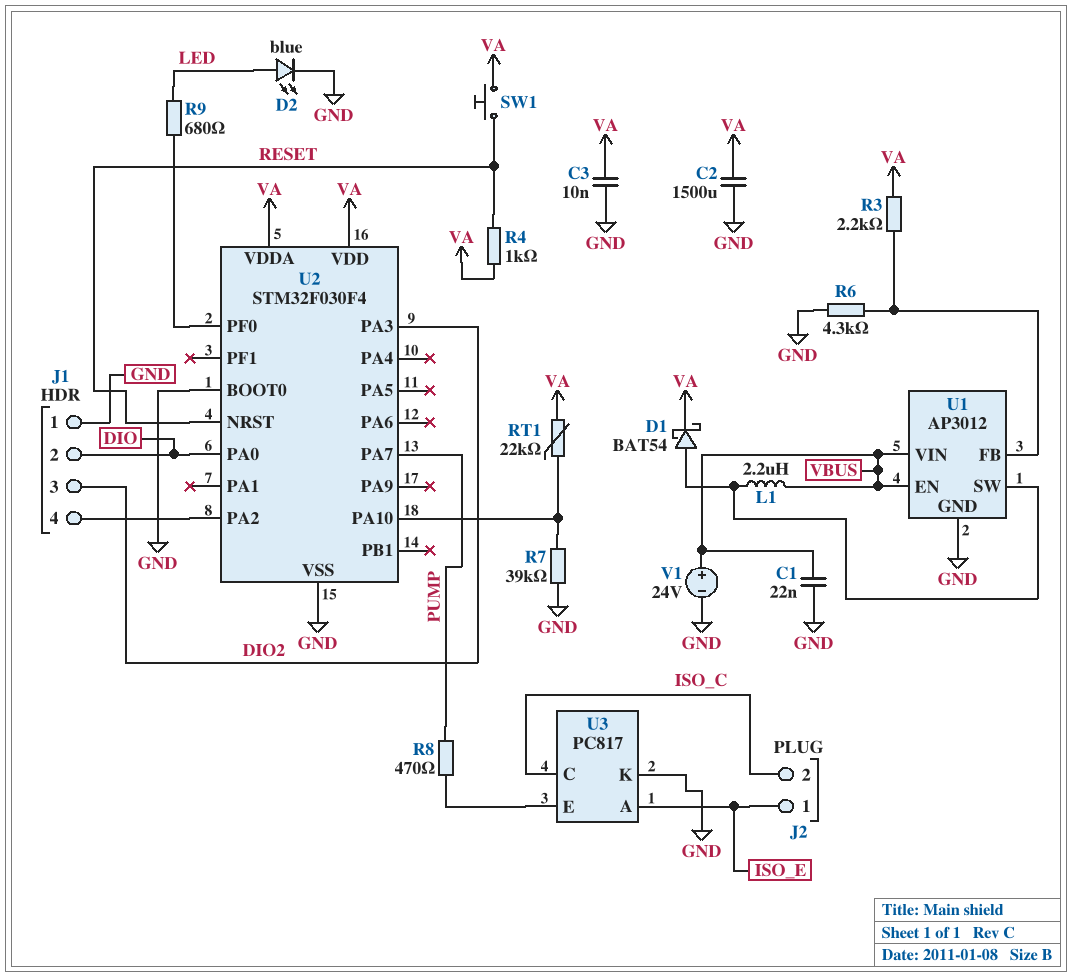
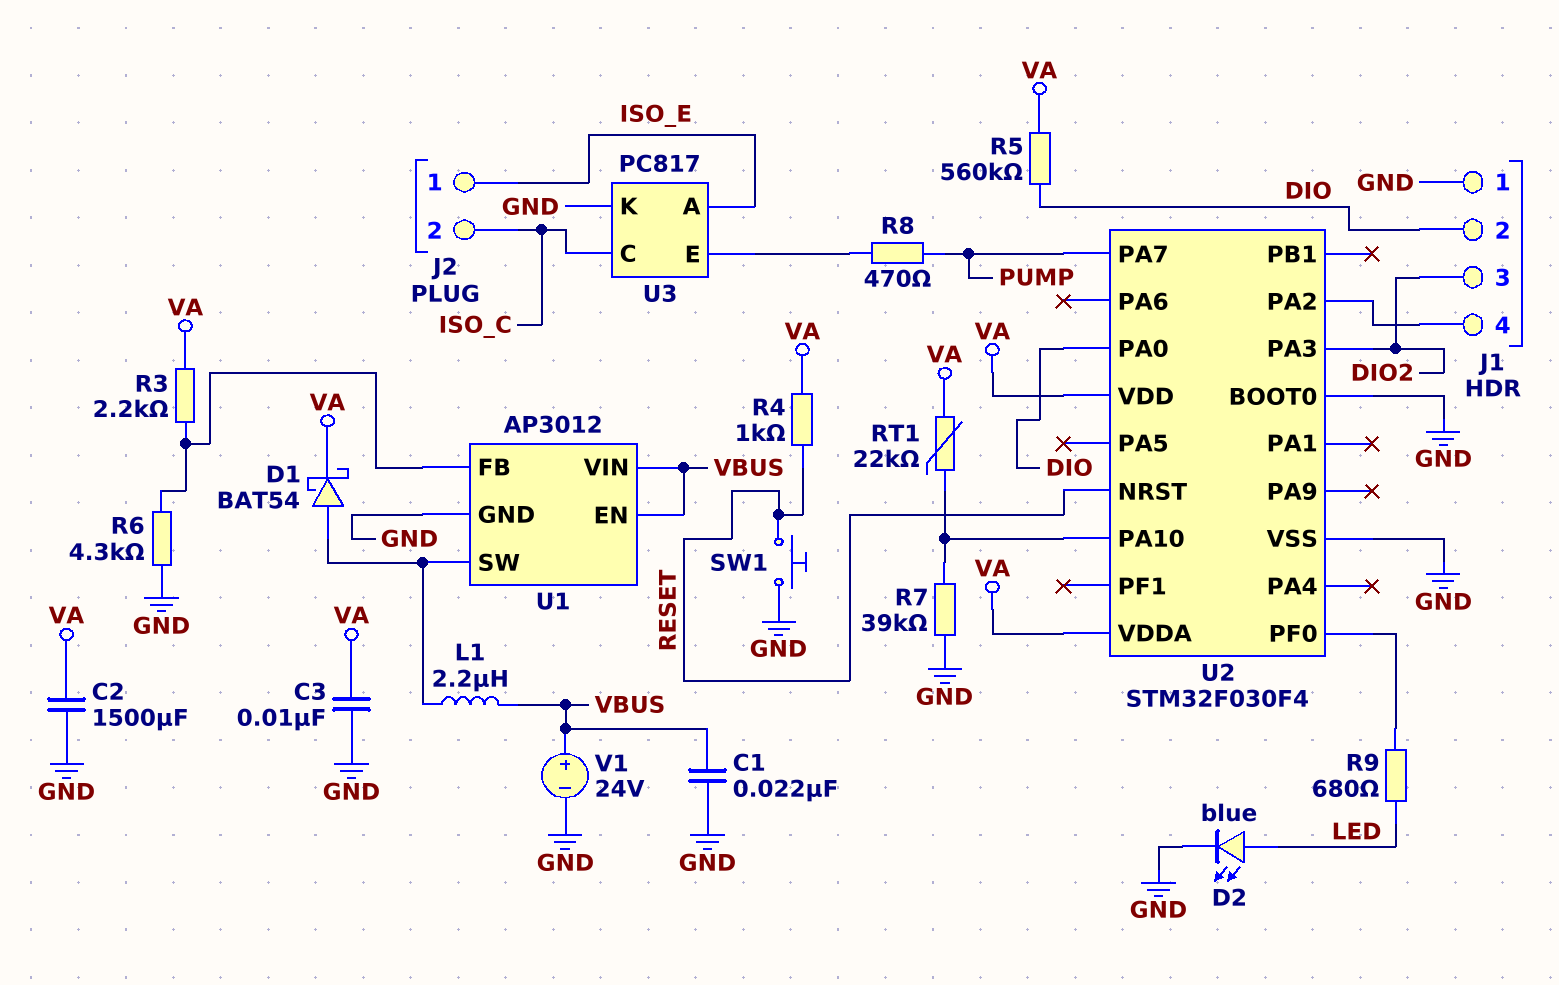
R5: none -> 560k (DIO, VA)
SW1: button (RESET, VA) -> button (GND, RESET)

